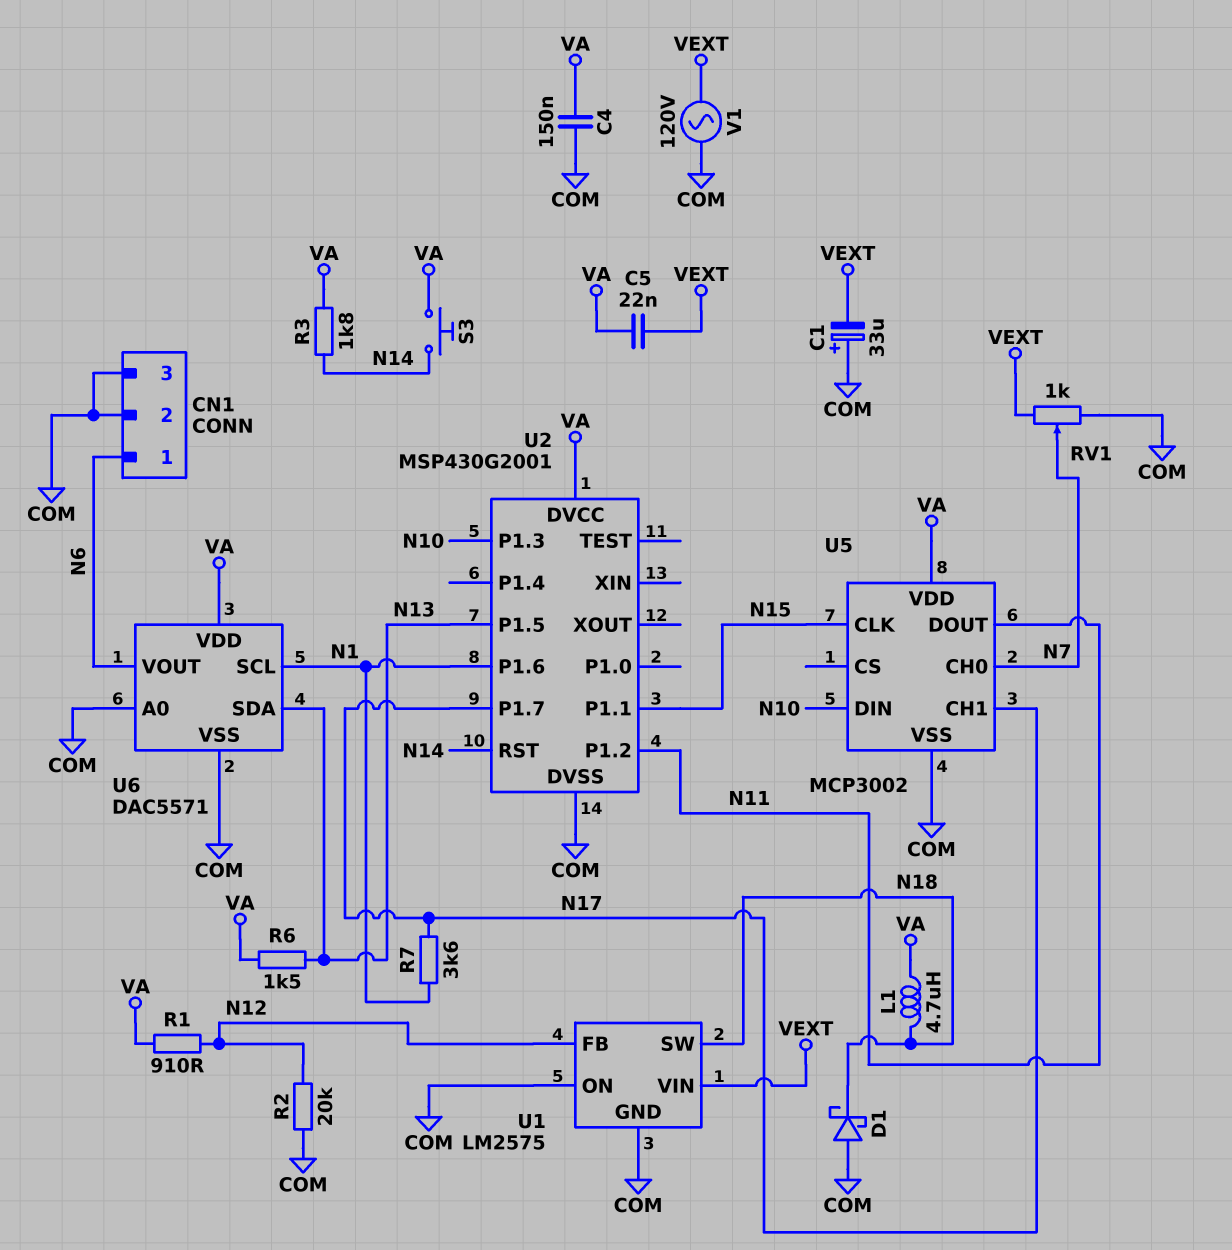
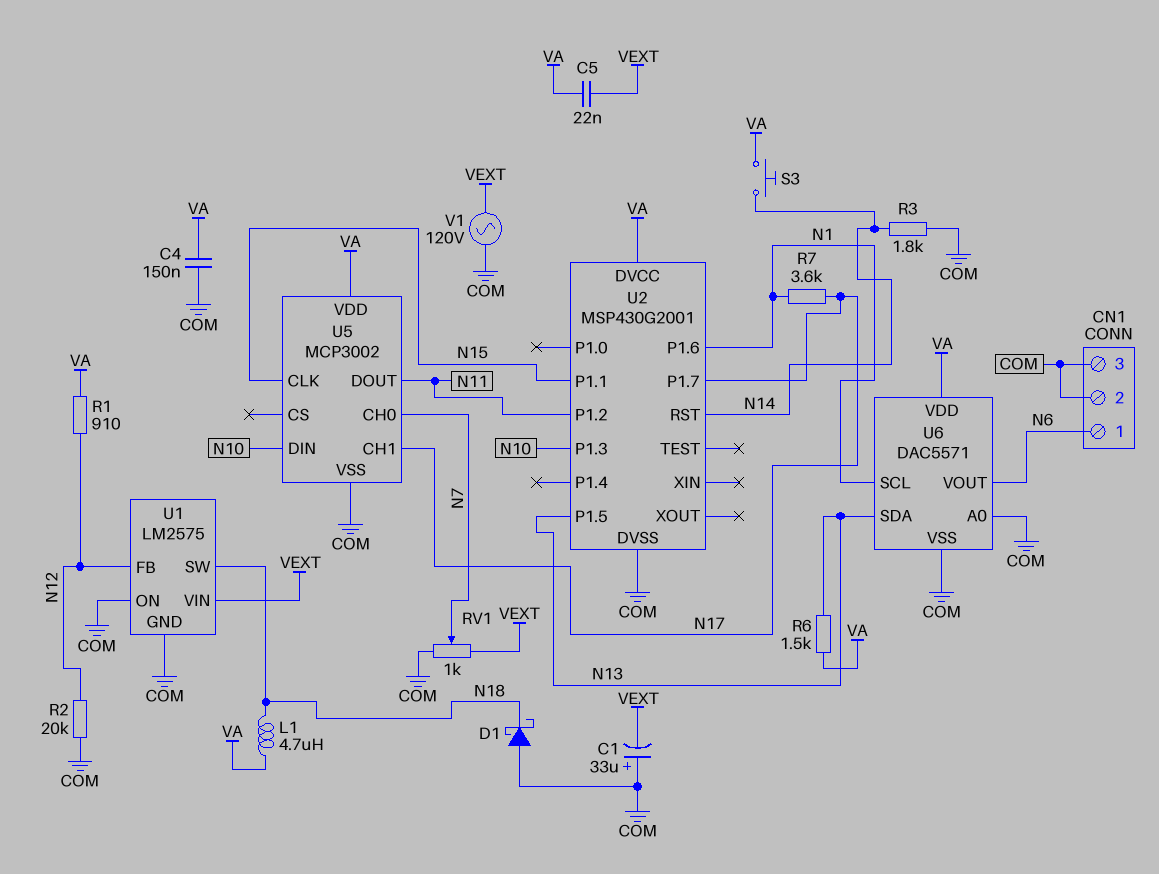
R3: 1.8k (N14, VA) -> 1.8k (COM, N14)

